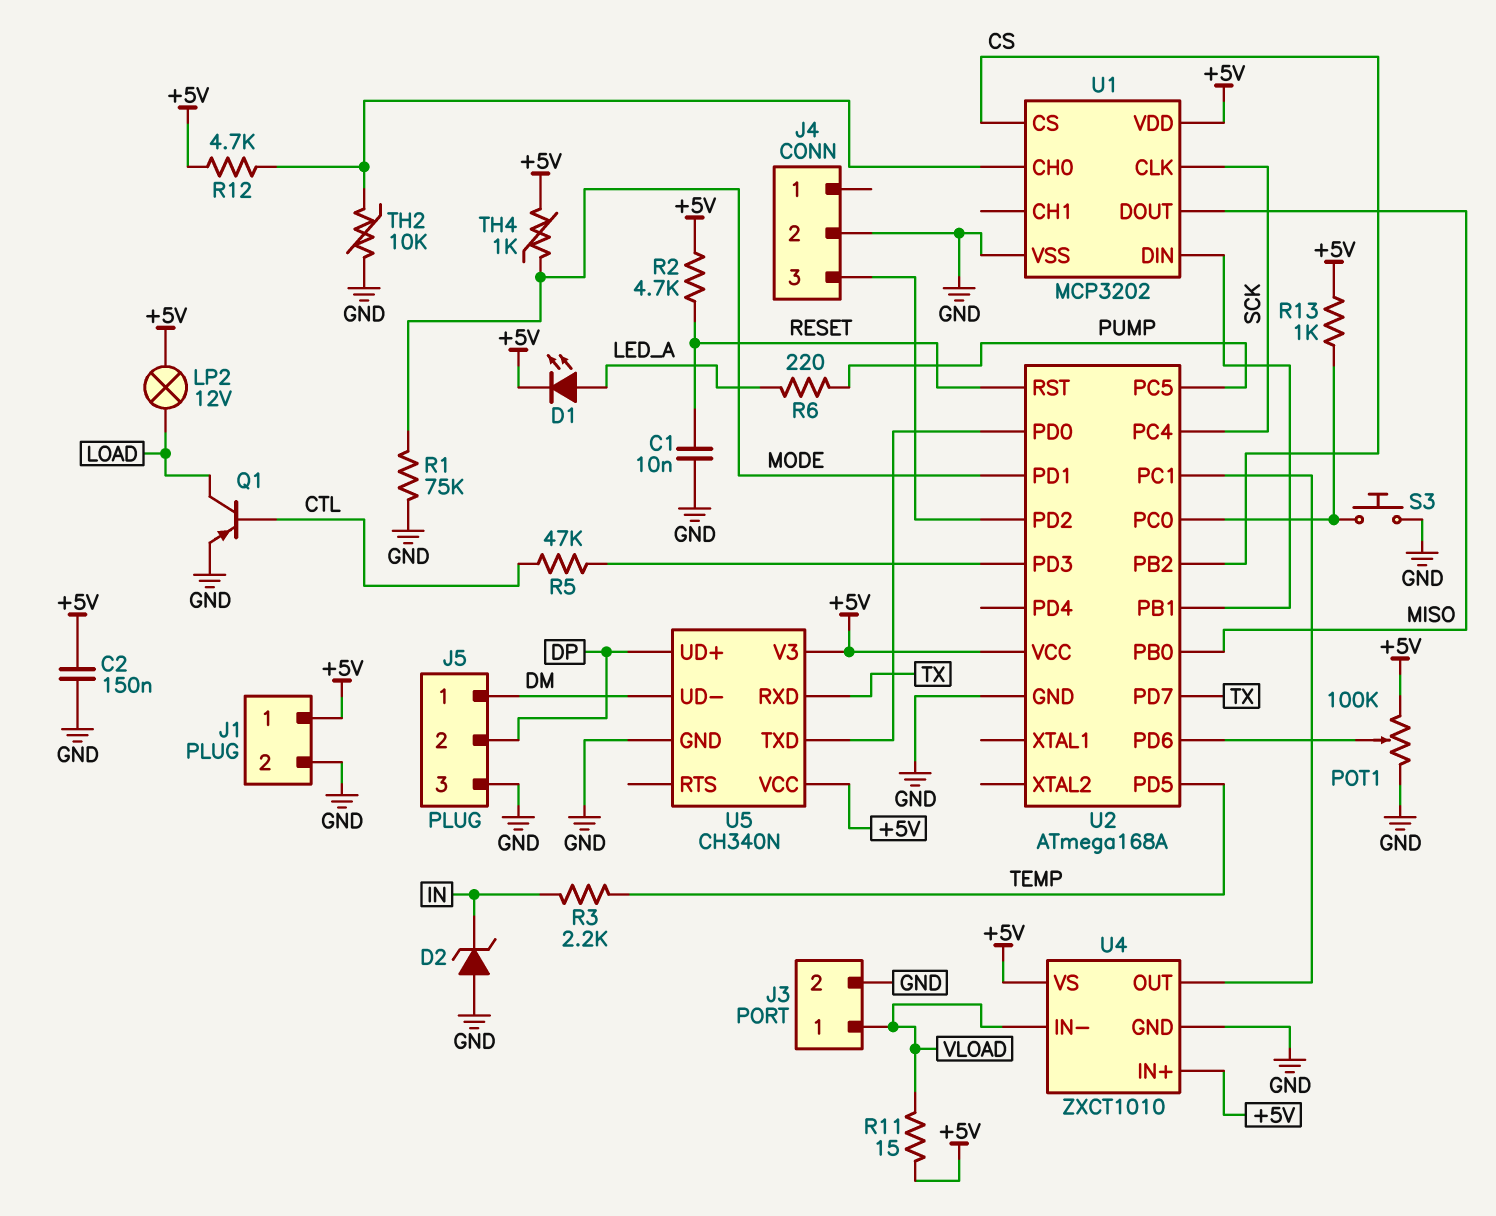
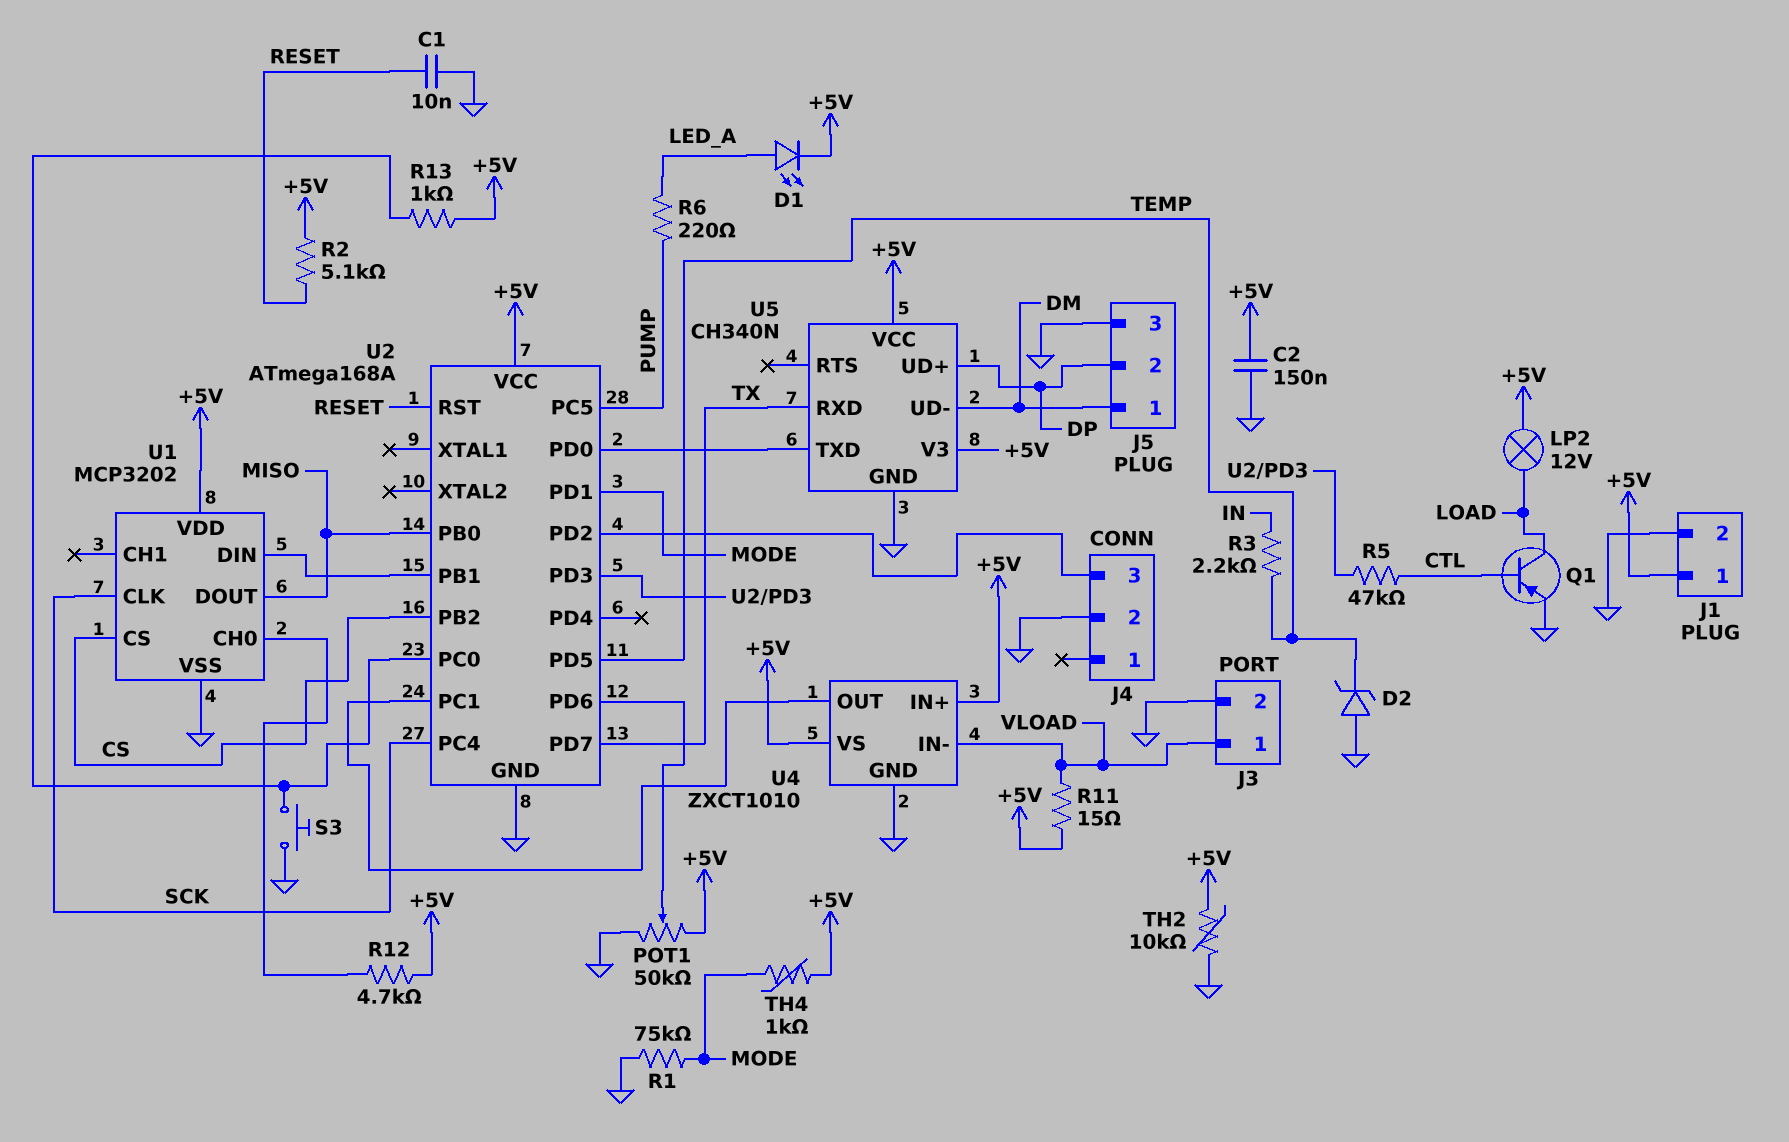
D2: zener (A GND, K IN) -> zener (A GND, K TEMP)
POT1: 100k (+5V, GND, wiper U2/PD6) -> 50k (+5V, GND, wiper U2/PD6)
R2: 4.7k (+5V, RESET) -> 5.1k (+5V, RESET)
TH2: 10k (GND, U1/CH0) -> 10k (+5V, GND)

